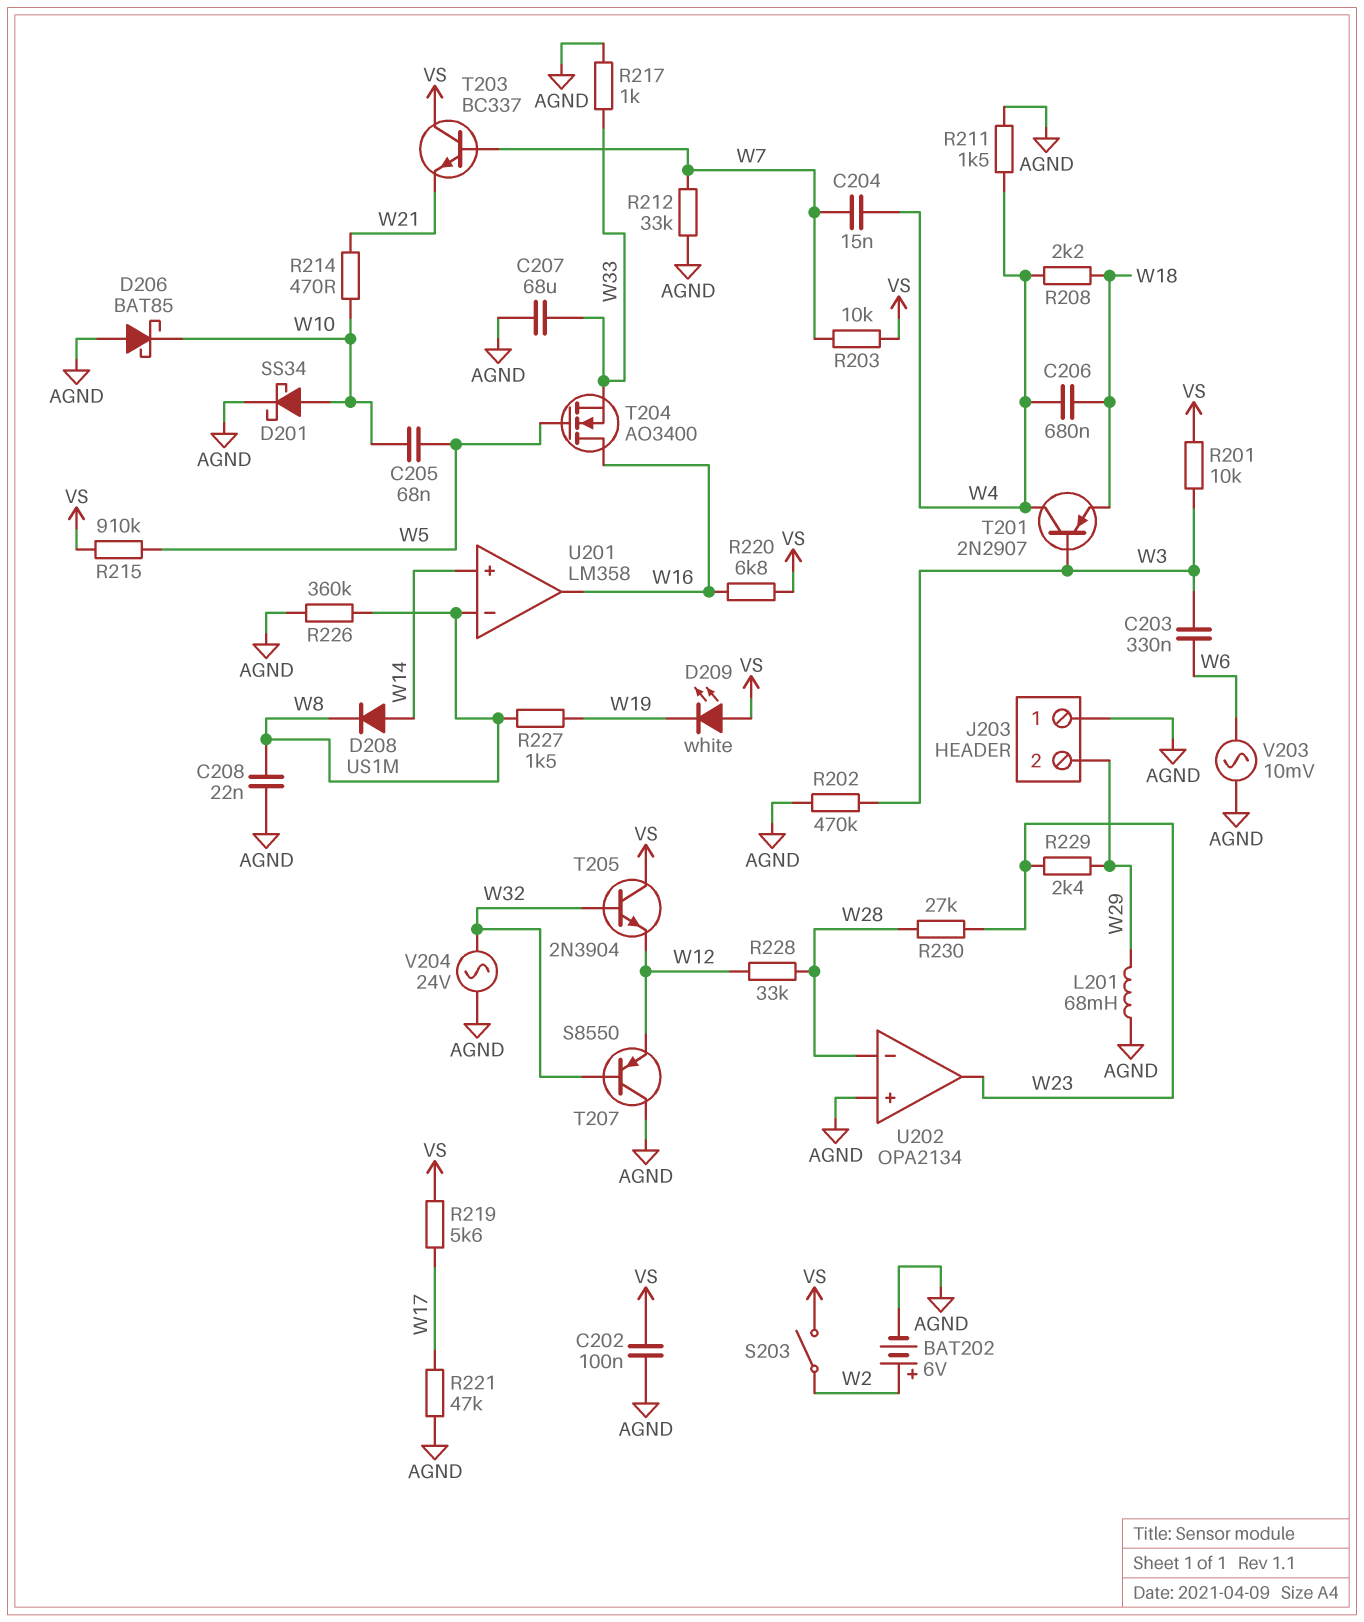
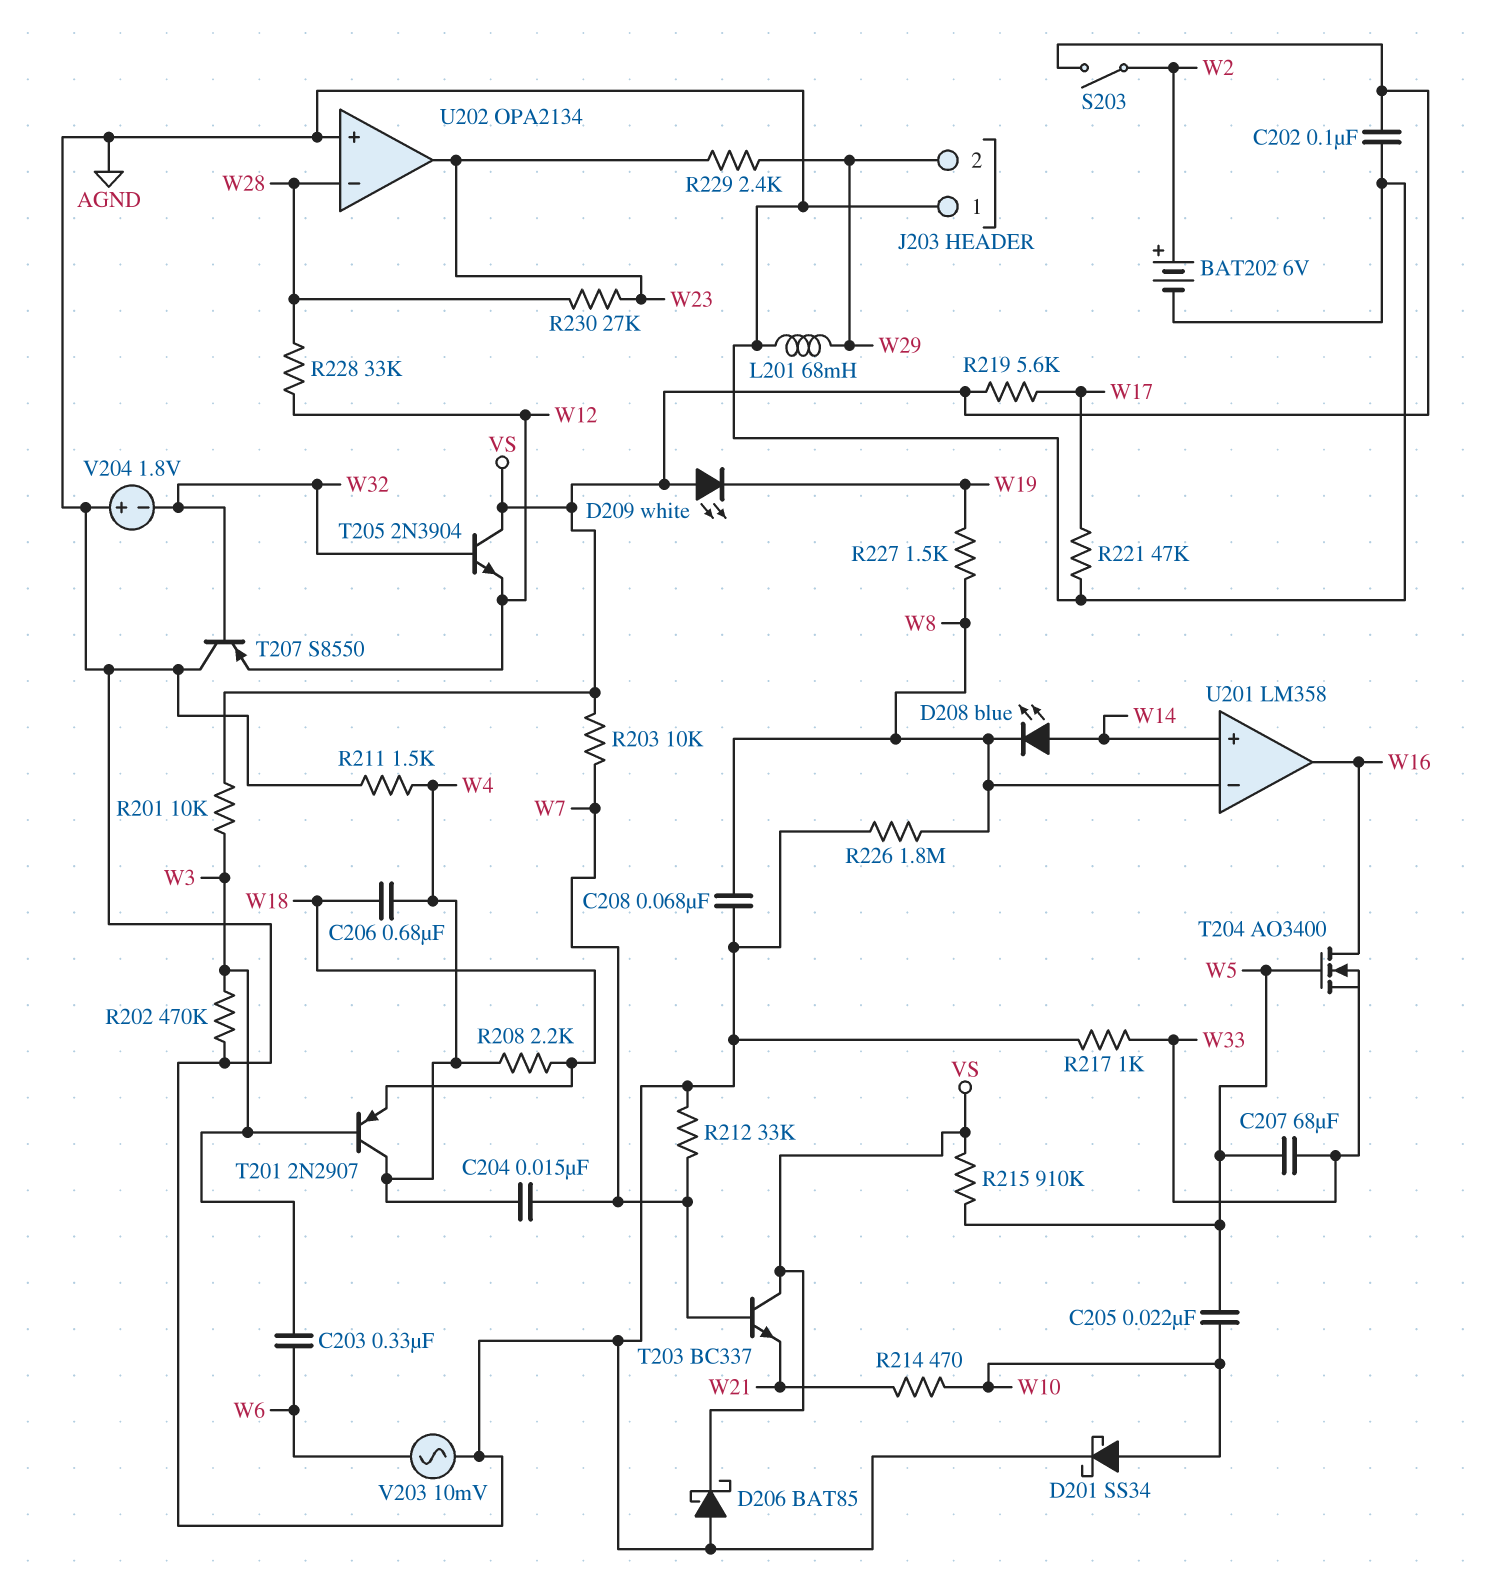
C205: 68nF (W5, W10) -> 22nF (W5, W10)
C207: 68uF (AGND, W33) -> 68uF (W5, W33)
C208: 22nF (AGND, W8) -> 68nF (AGND, W8)
D206: schottky BAT85 (A AGND, K W10) -> schottky BAT85 (A AGND, K VS)
D208: diode US1M (A W14, K W8) -> LED blue (A W14, K W8)
R220: 6.8k (VS, W16) -> none
R226: 360k (AGND, W8) -> 1.8M (AGND, W8)
V204: AC 24V (AGND, W32) -> 1.8V (plus AGND, minus W32)

